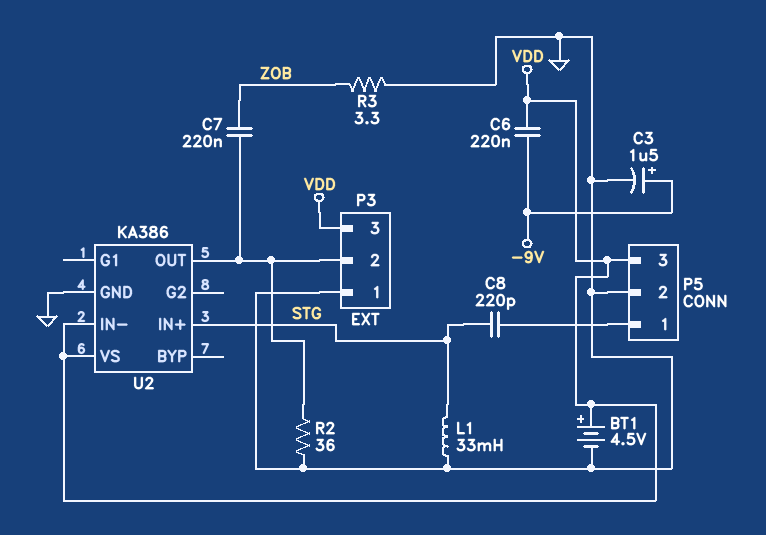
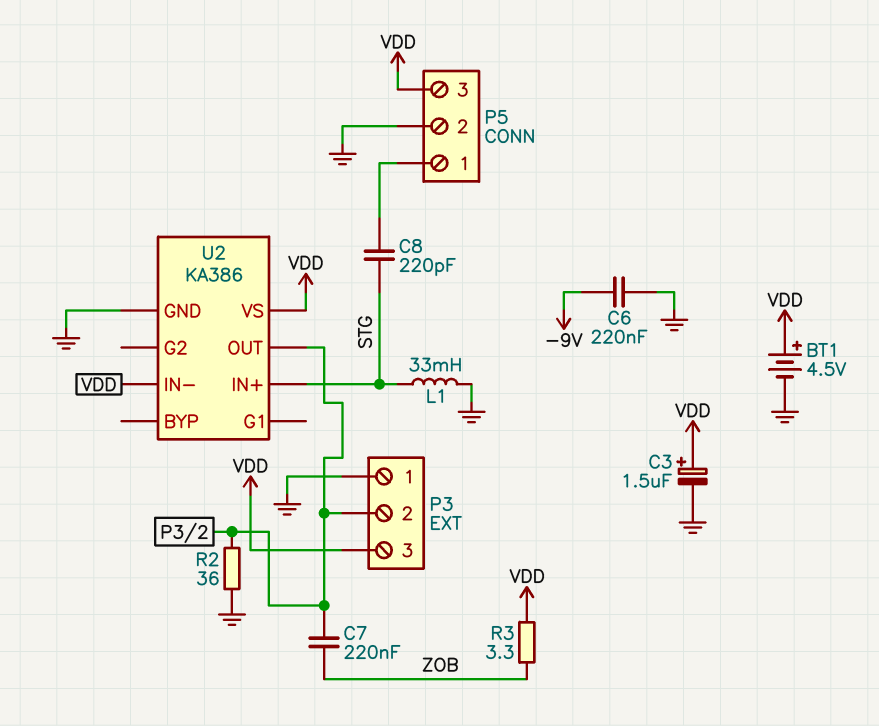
C3: 1.5uF (plus -9V, minus GND) -> 1.5uF (plus VDD, minus GND)
C6: 220nF (-9V, VDD) -> 220nF (-9V, GND)
R3: 3.3 (GND, ZOB) -> 3.3 (VDD, ZOB)

